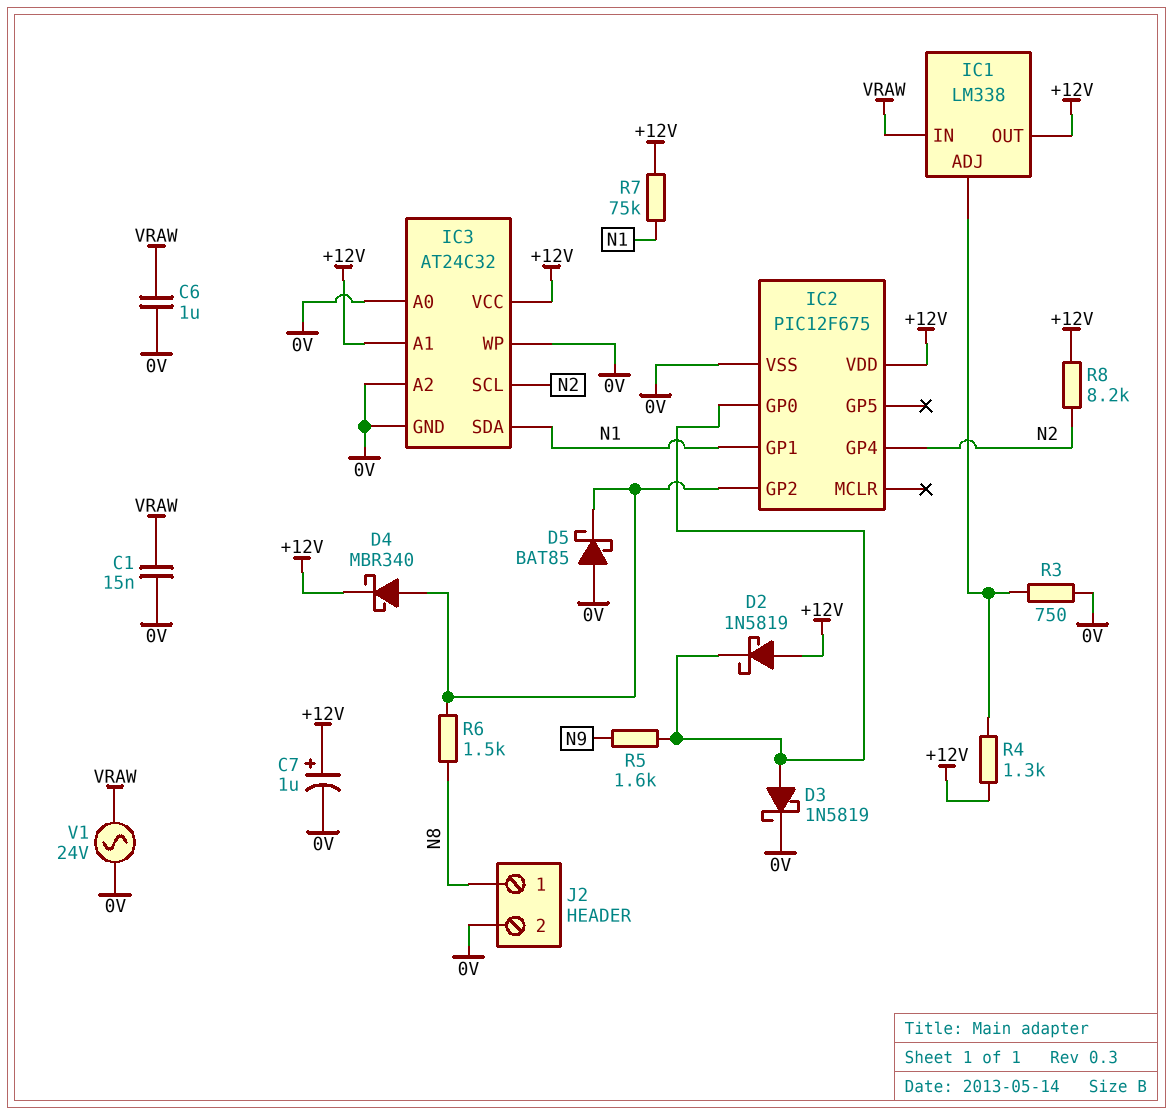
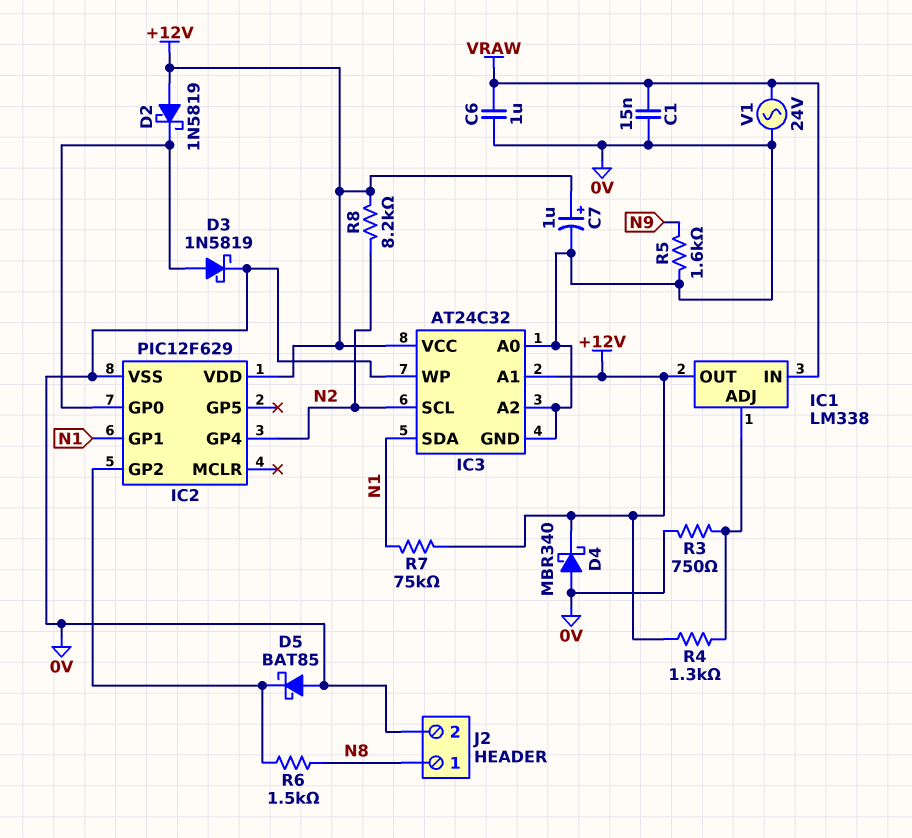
D4: schottky MBR340 (A IC2/GP2, K +12V) -> schottky MBR340 (A 0V, K +12V)
IC2: PIC12F675 -> PIC12F629
R5: 1.6k (IC2/GP0, N9) -> 1.6k (0V, N9)

